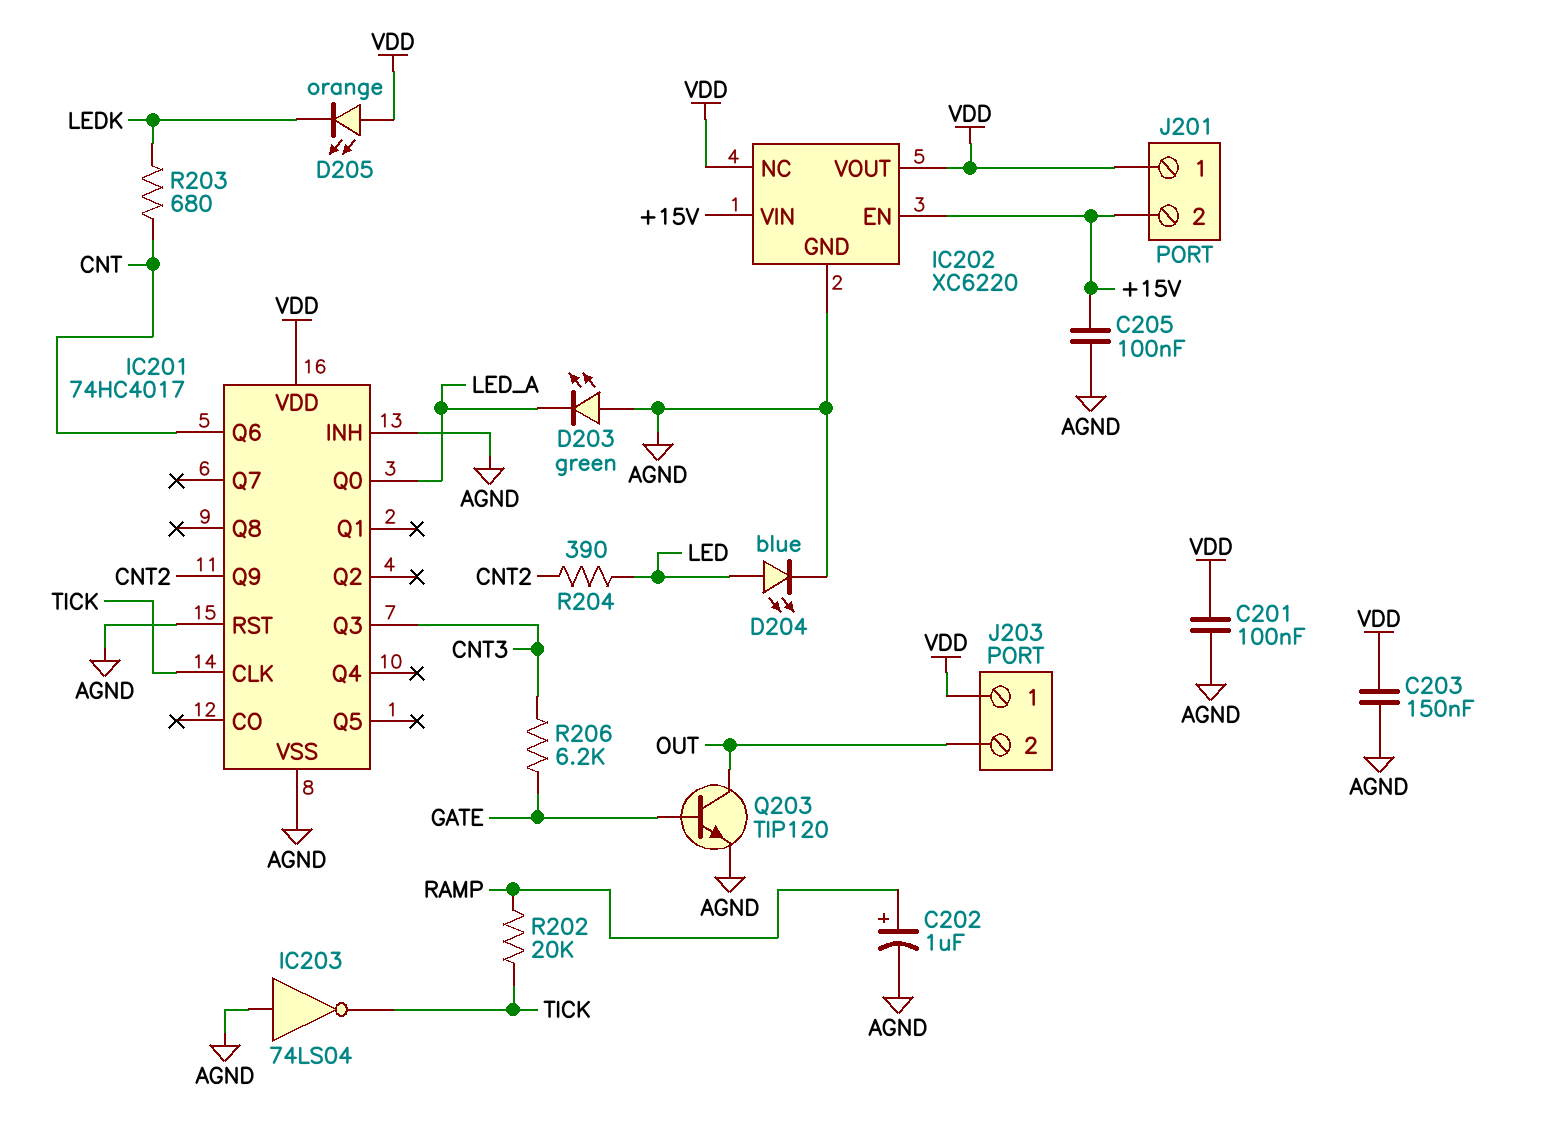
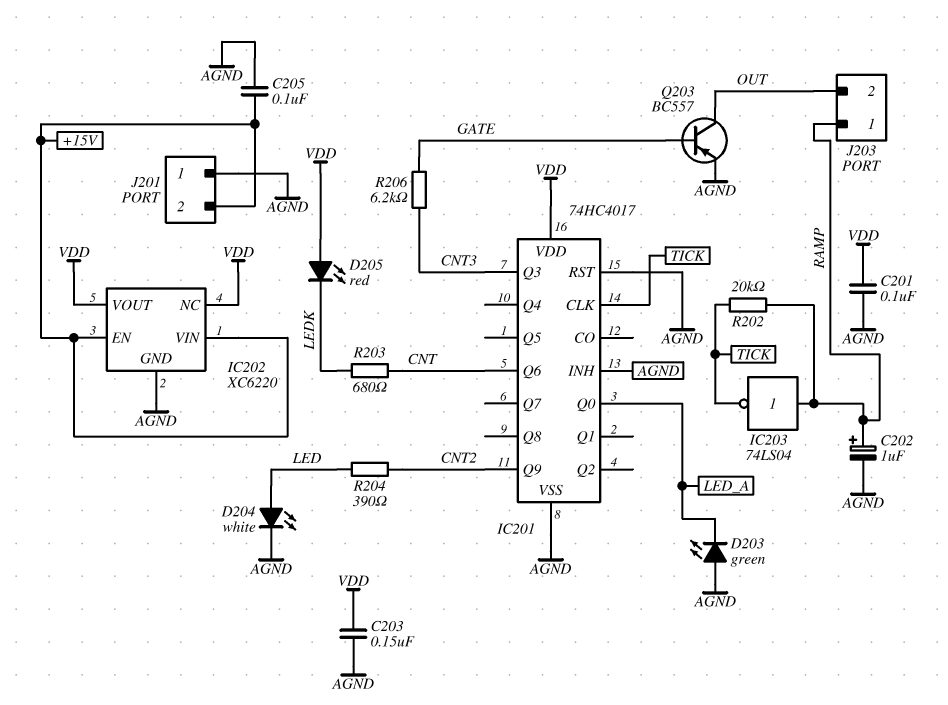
D204: LED blue (A LED, K AGND) -> LED white (A LED, K AGND)
D205: LED orange (A VDD, K LEDK) -> LED red (A VDD, K LEDK)
IC203: NOT 74LS04 (in AGND, out TICK) -> NOT 74LS04 (in RAMP, out TICK)
J201 pin 1: VDD -> AGND
J203 pin 1: VDD -> RAMP
Q203: NPN TIP120 (B GATE, C OUT, E AGND) -> PNP BC557 (B GATE, C OUT, E AGND)

